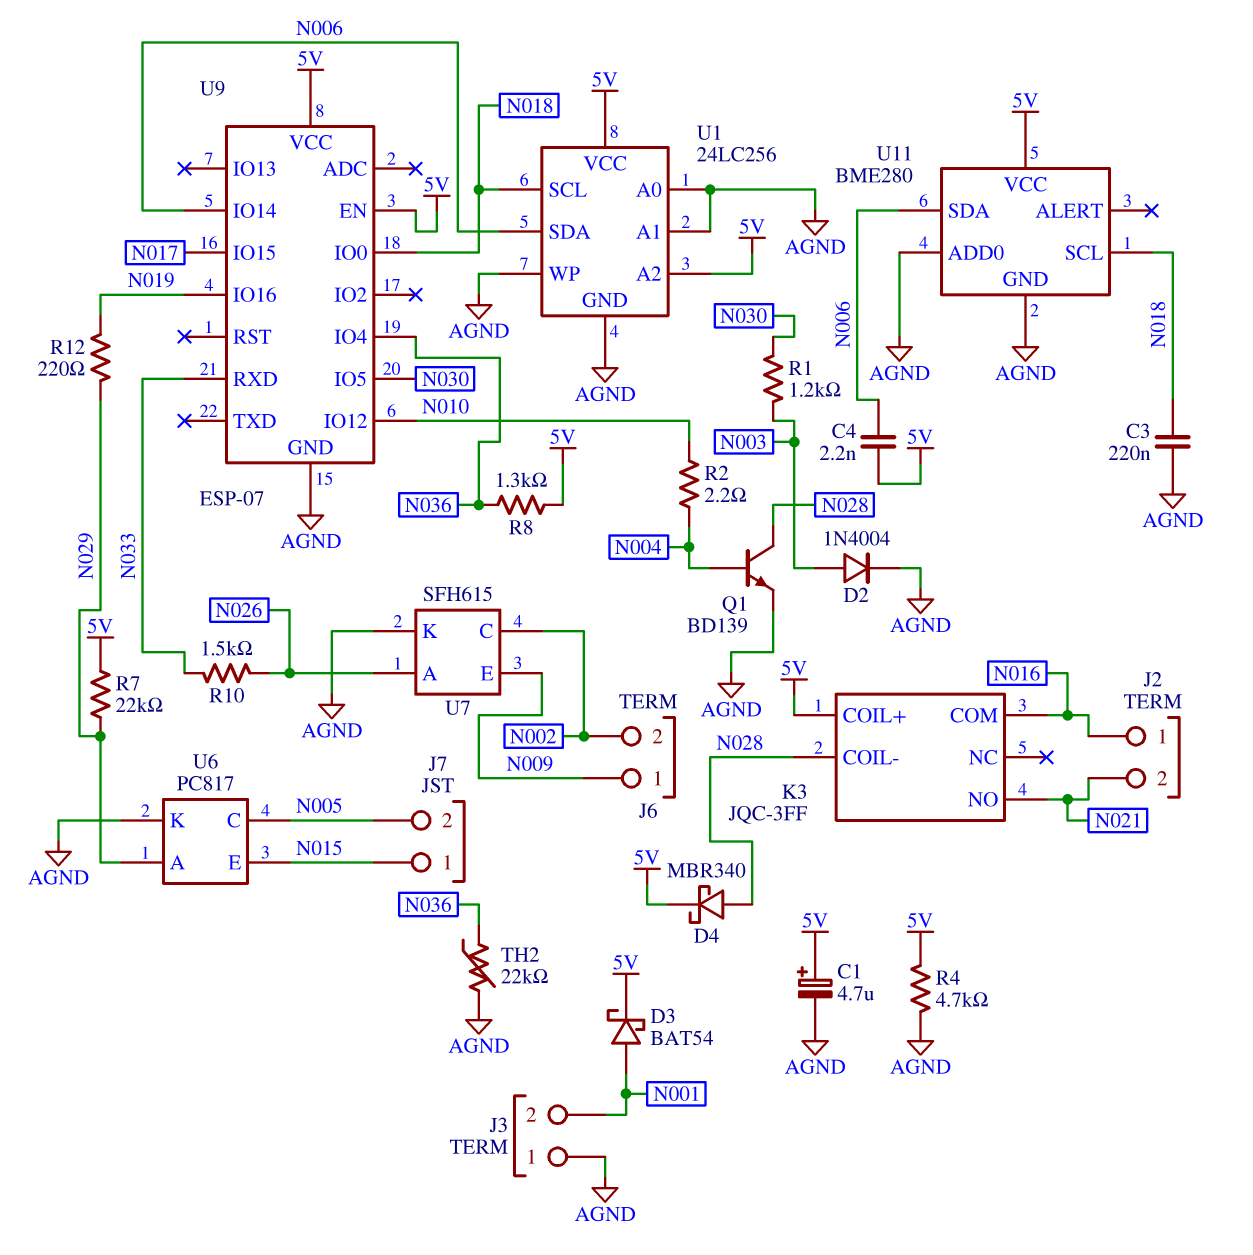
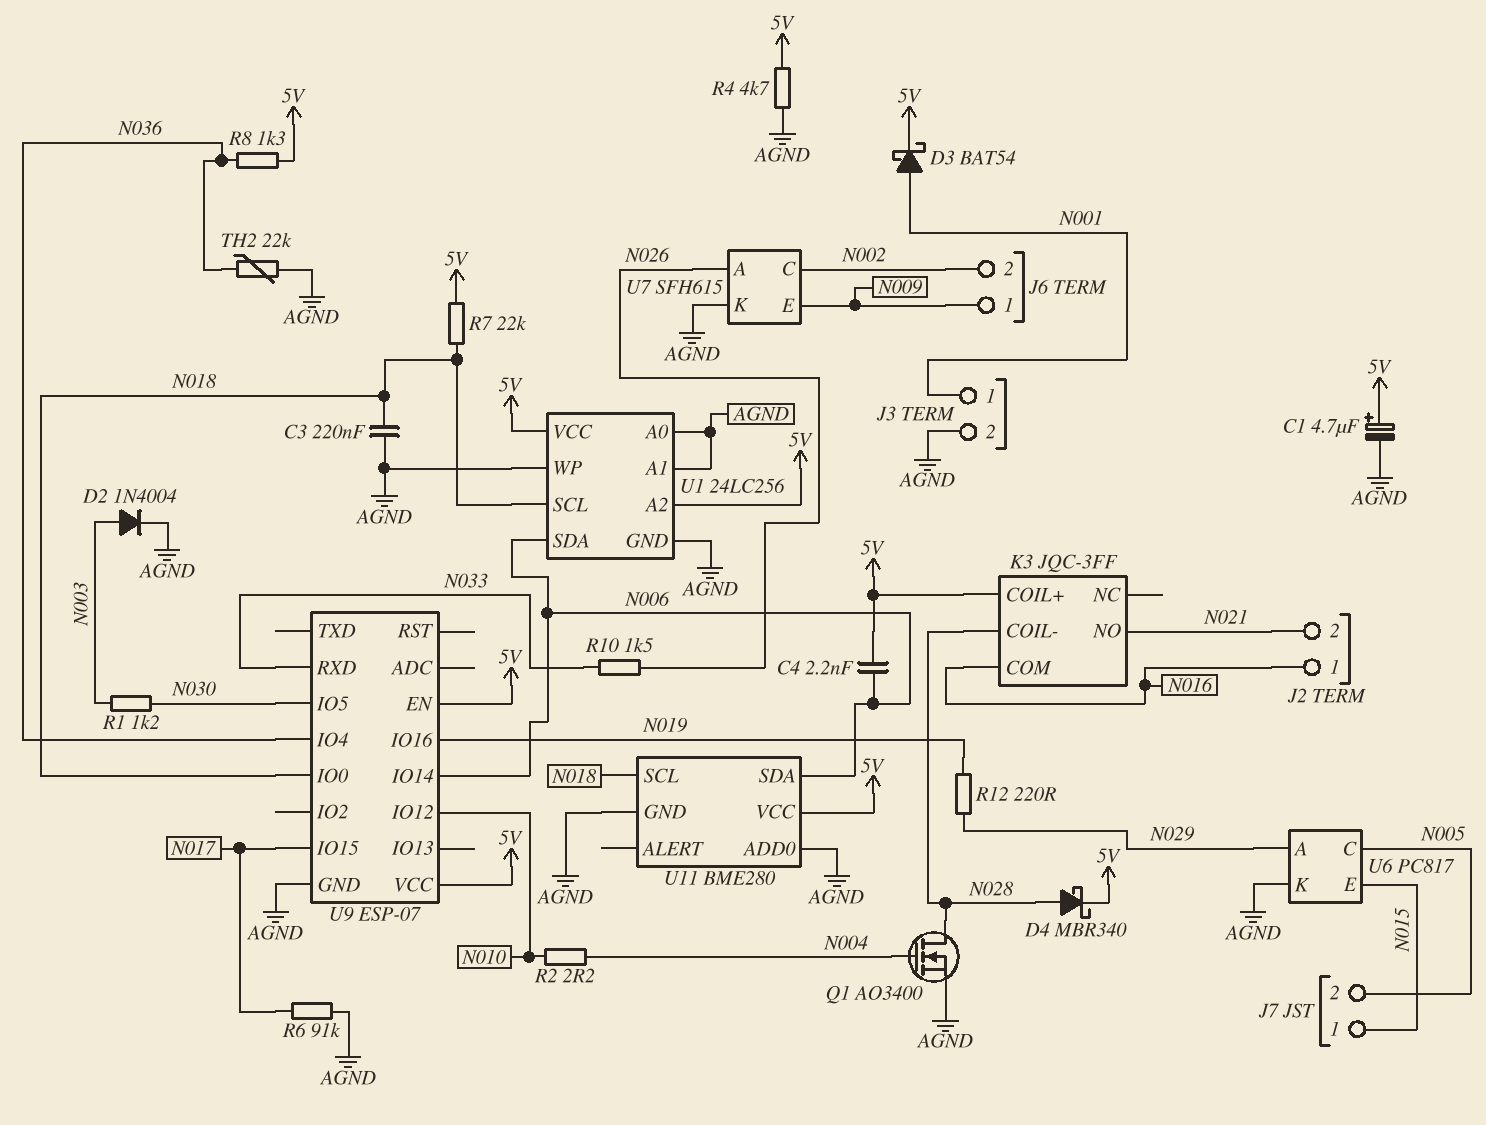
J3 pin 1: AGND -> N001
J3 pin 2: N001 -> AGND
Q1: NPN BD139 (B N004, C N028, E AGND) -> NMOS AO3400 (G N004, D N028, S AGND)
R6: none -> 91k (AGND, N017)
R7: 22k (5V, N029) -> 22k (5V, N018)

